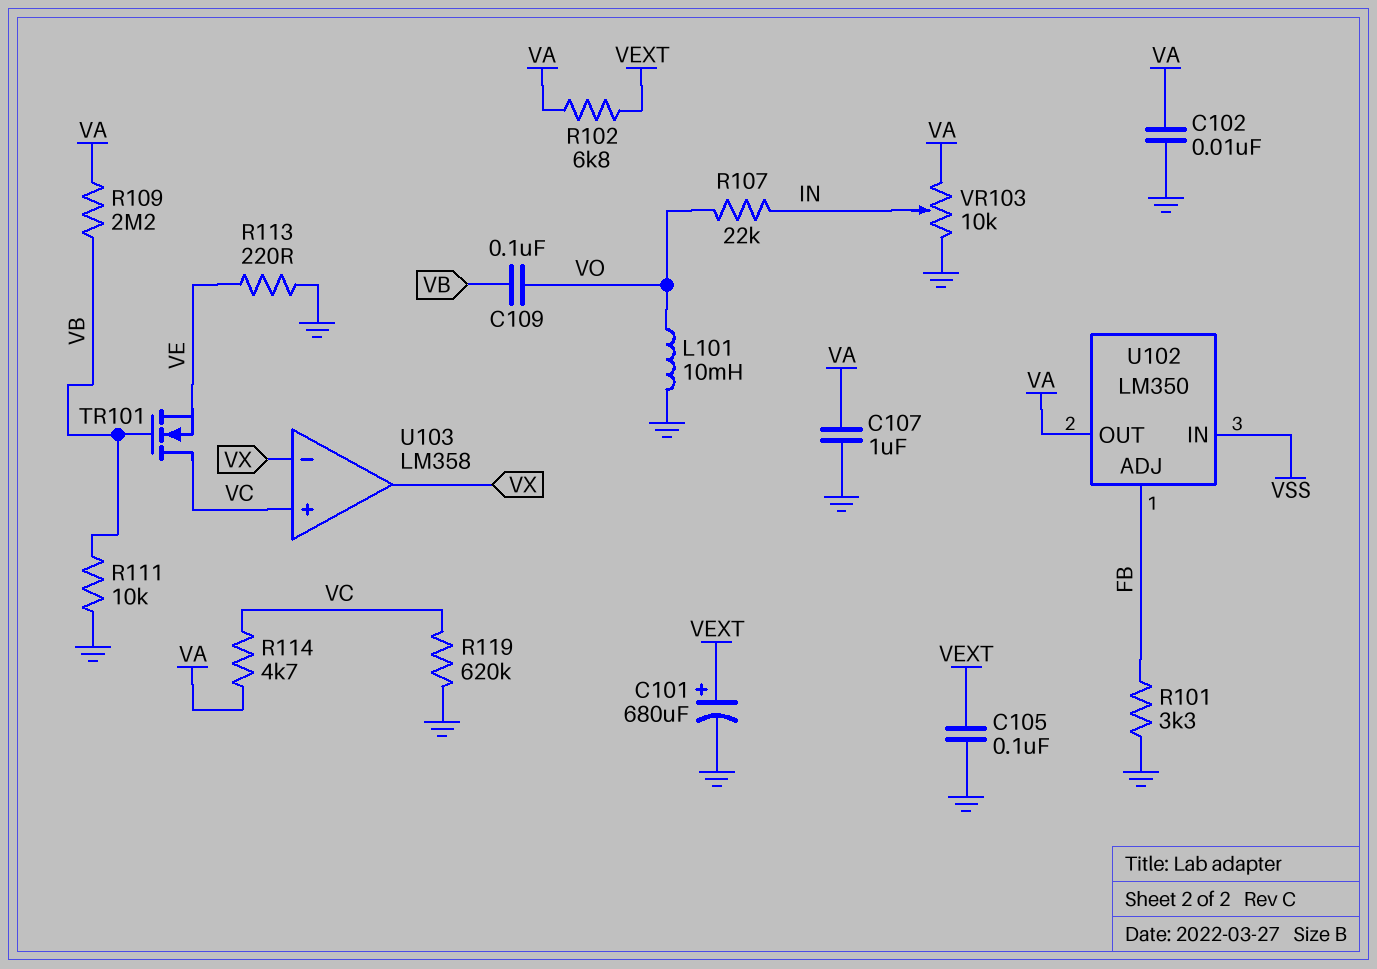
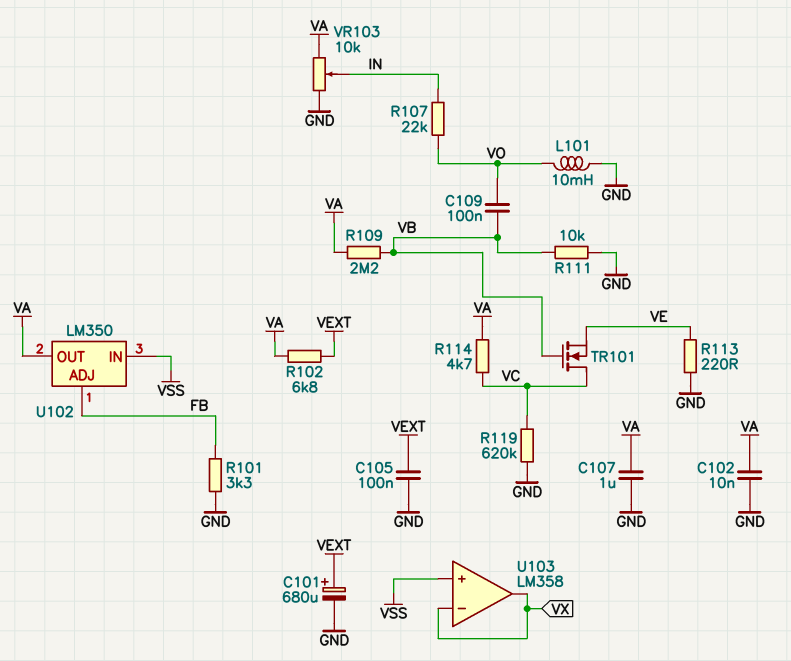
U103 pin in+: VC -> VSS

